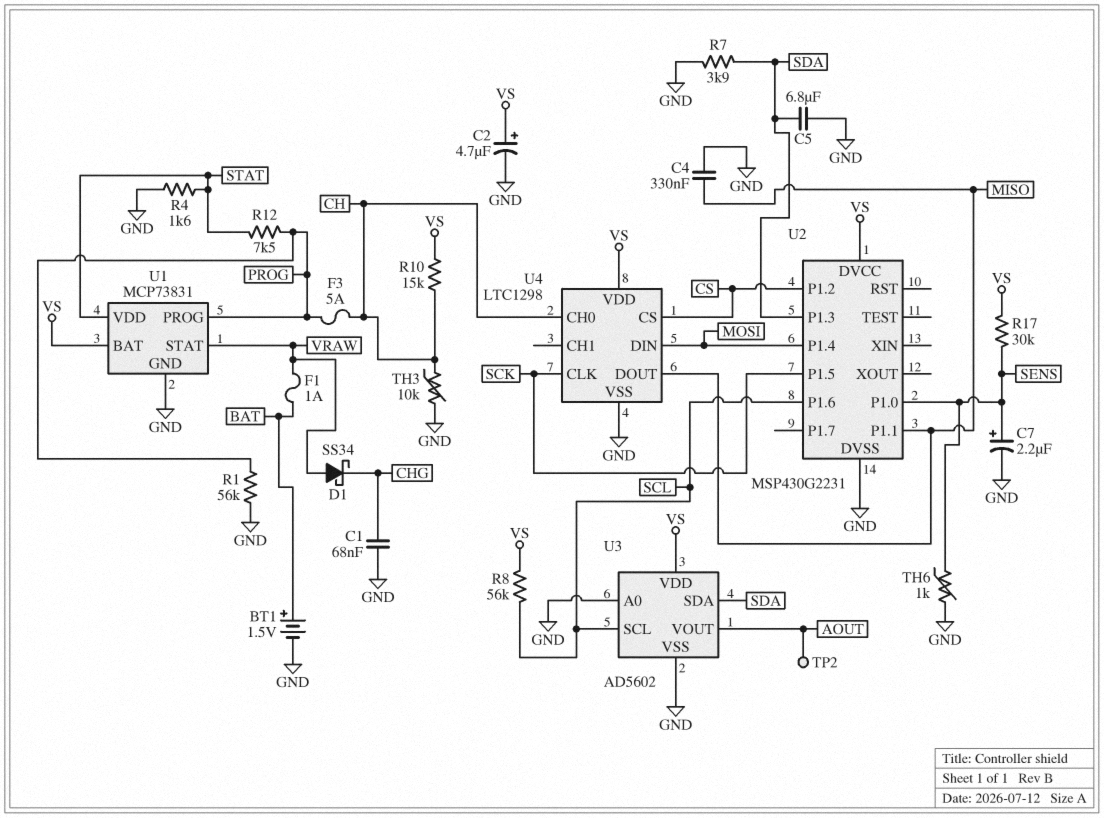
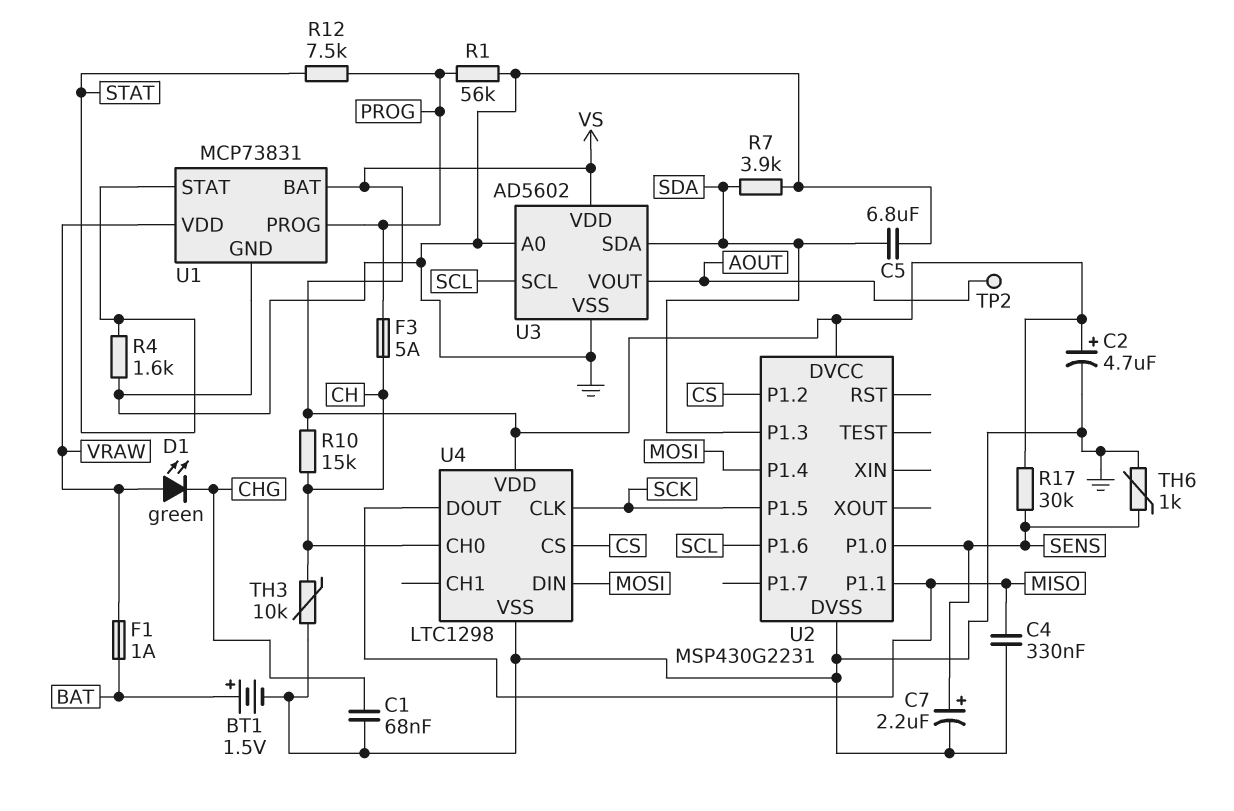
D1: schottky SS34 (A VRAW, K CHG) -> LED green (A VRAW, K CHG)
R8: 56k (SCL, VS) -> none
U1 pin STAT: VRAW -> STAT
U1 pin VDD: STAT -> VRAW

